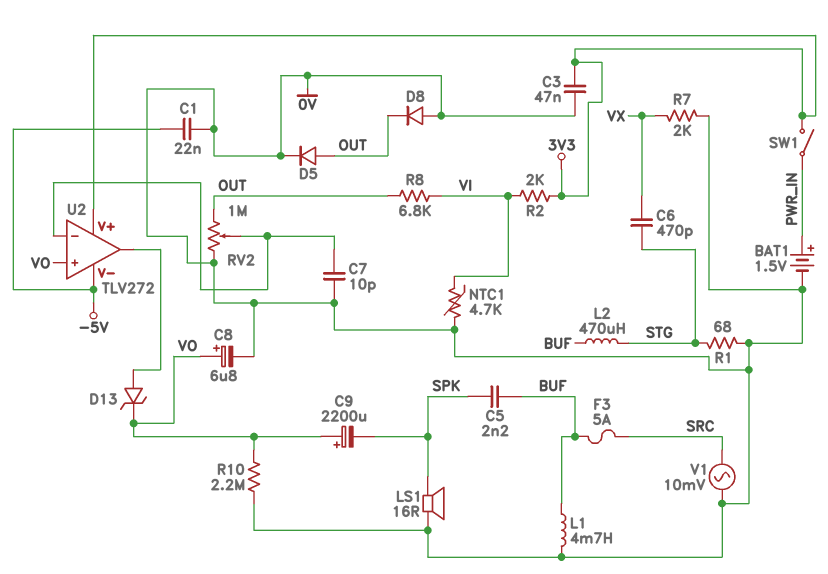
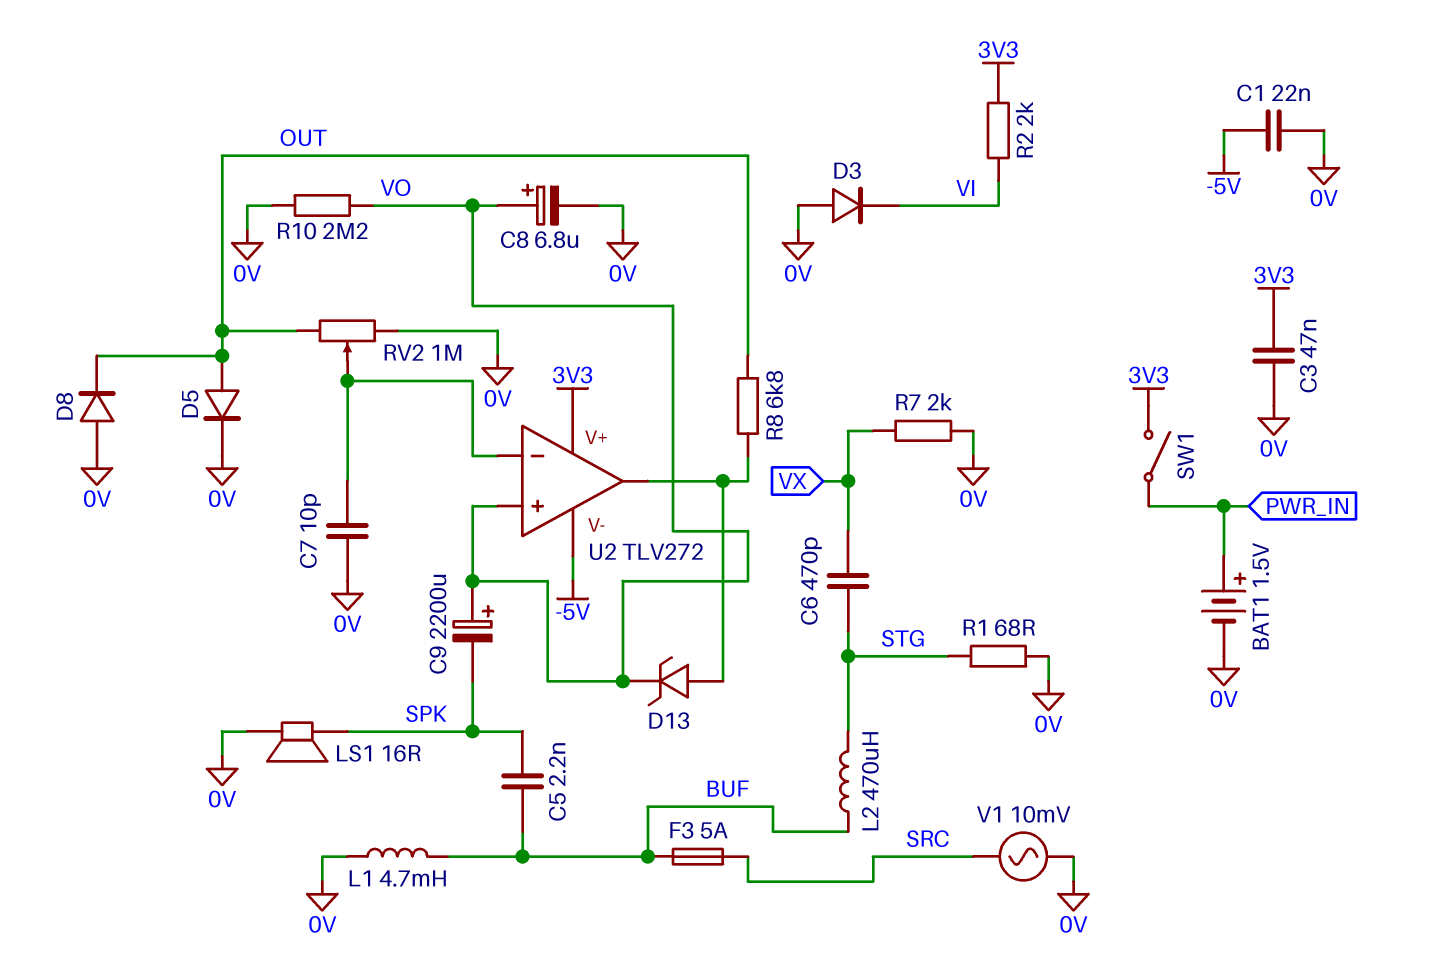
D3: none -> diode (A 0V, K VI)
NTC1: 4.7k (0V, VI) -> none
R8: 6.8k (OUT, VI) -> 6.8k (OUT, U2/out)

